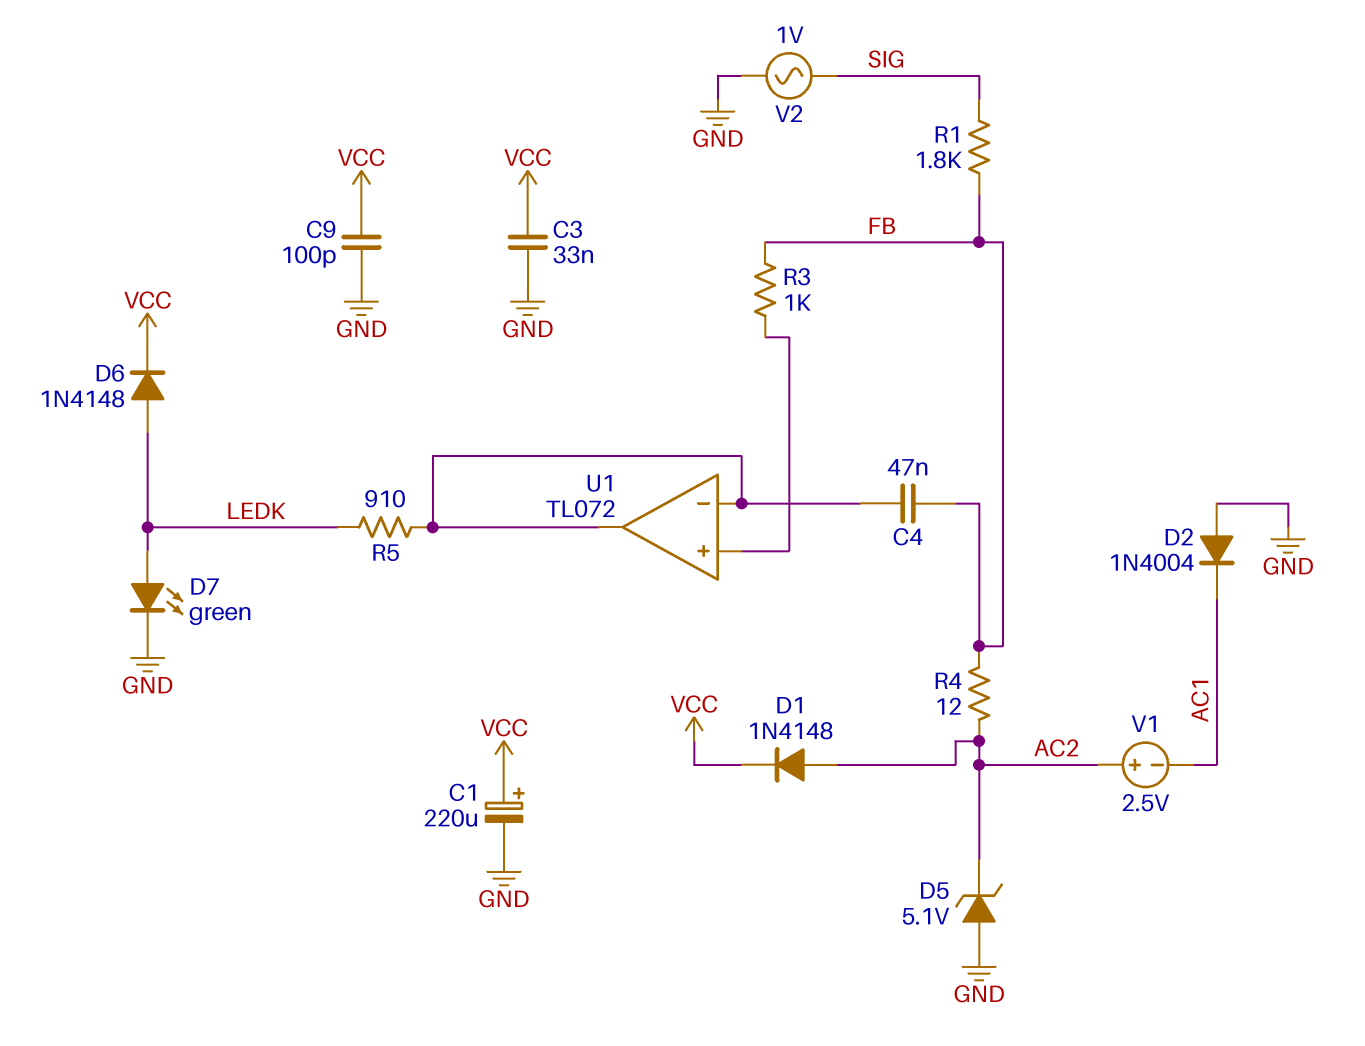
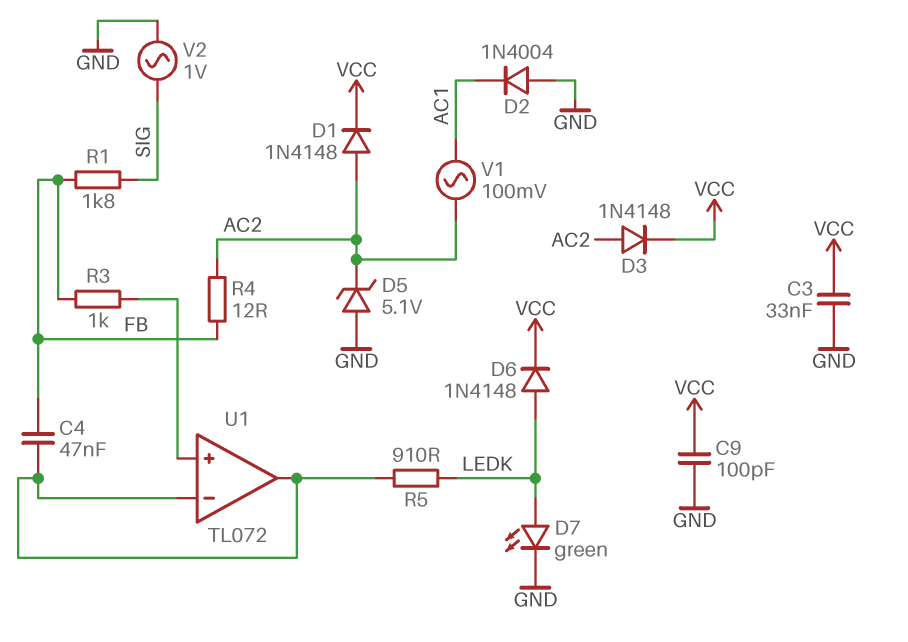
C1: 220uF (plus VCC, minus GND) -> none
D3: none -> diode 1N4148 (A AC2, K VCC)
V1: 2.5V (plus AC2, minus AC1) -> AC 100mV (AC1, AC2)

